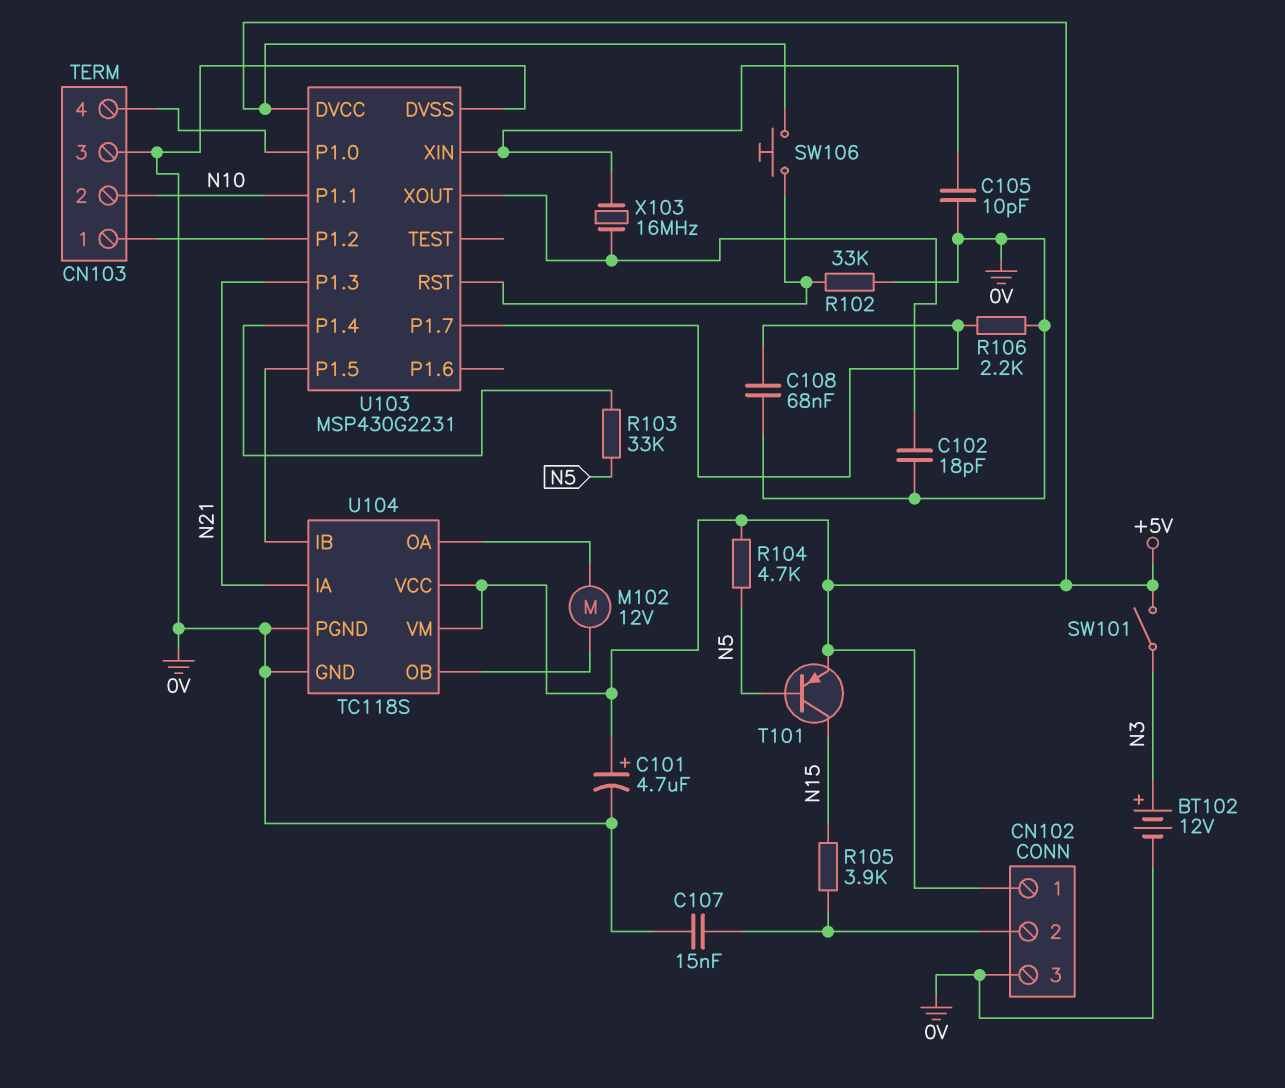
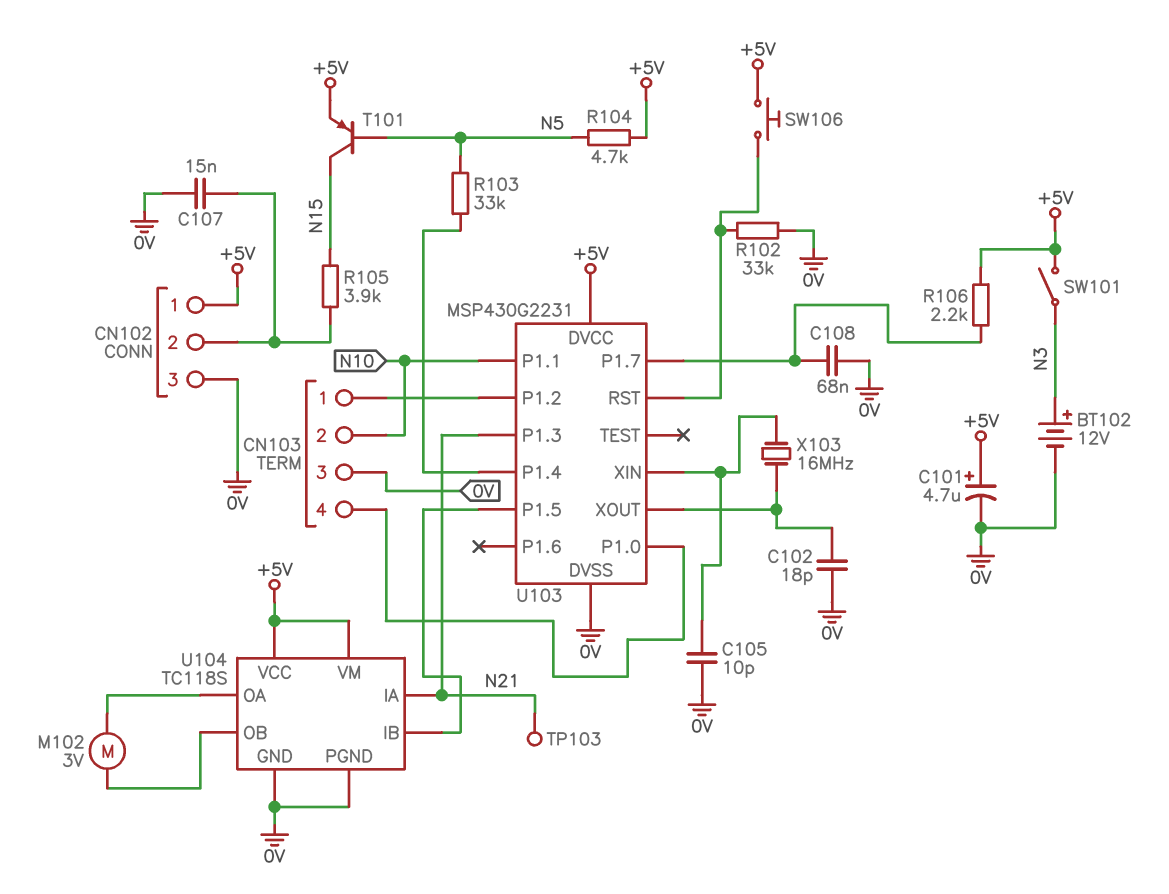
M102: motor 12V (U104/OA, U104/OB) -> motor 3V (U104/OA, U104/OB)
R106: 2.2k (0V, U103/P1.7) -> 2.2k (+5V, U103/P1.7)
TP103: none -> test point (N21)

